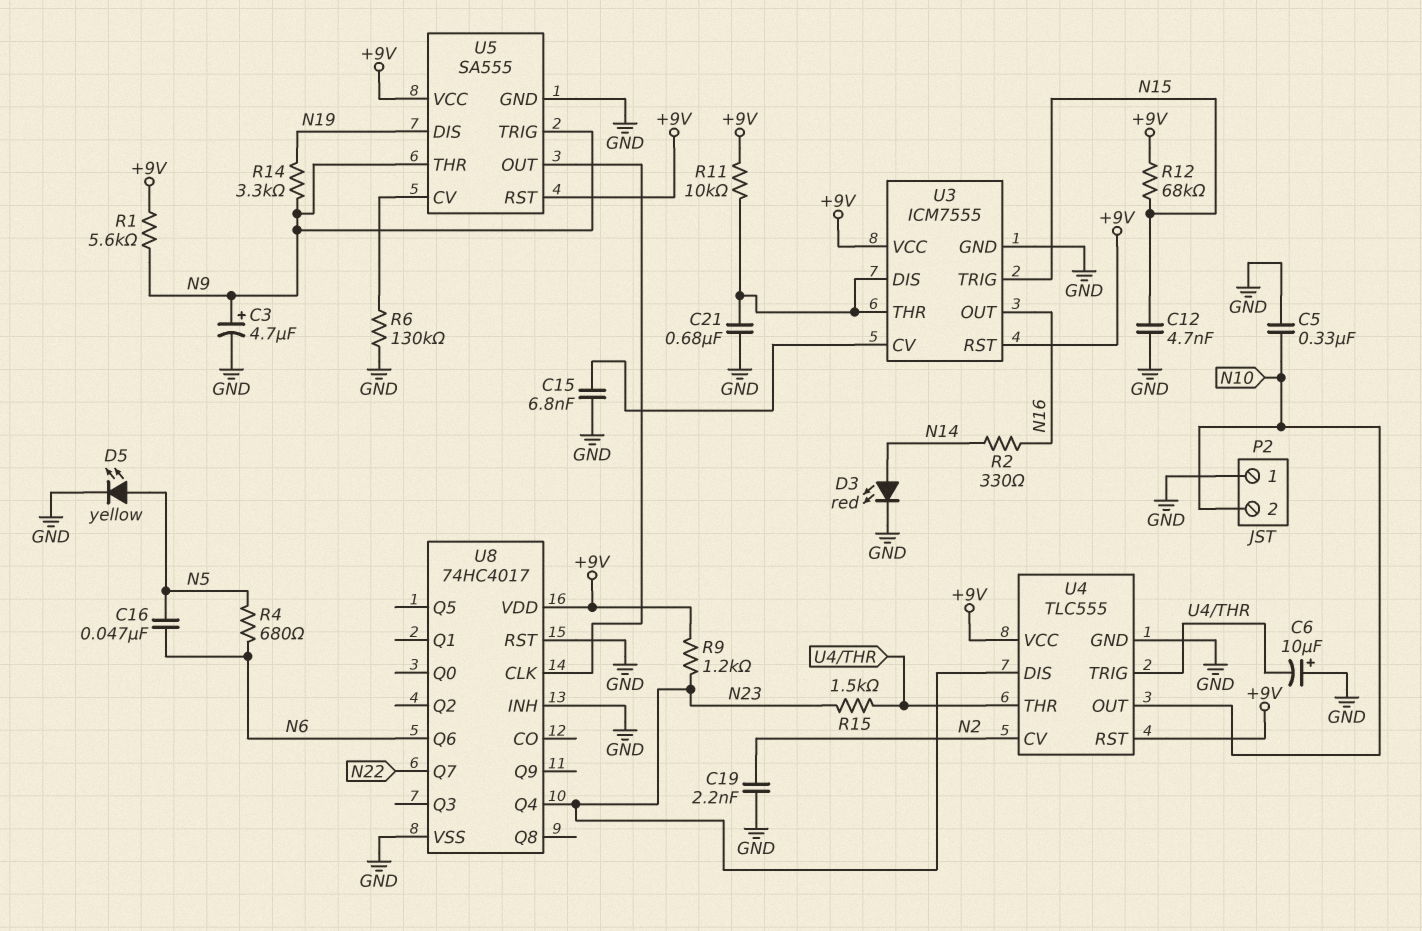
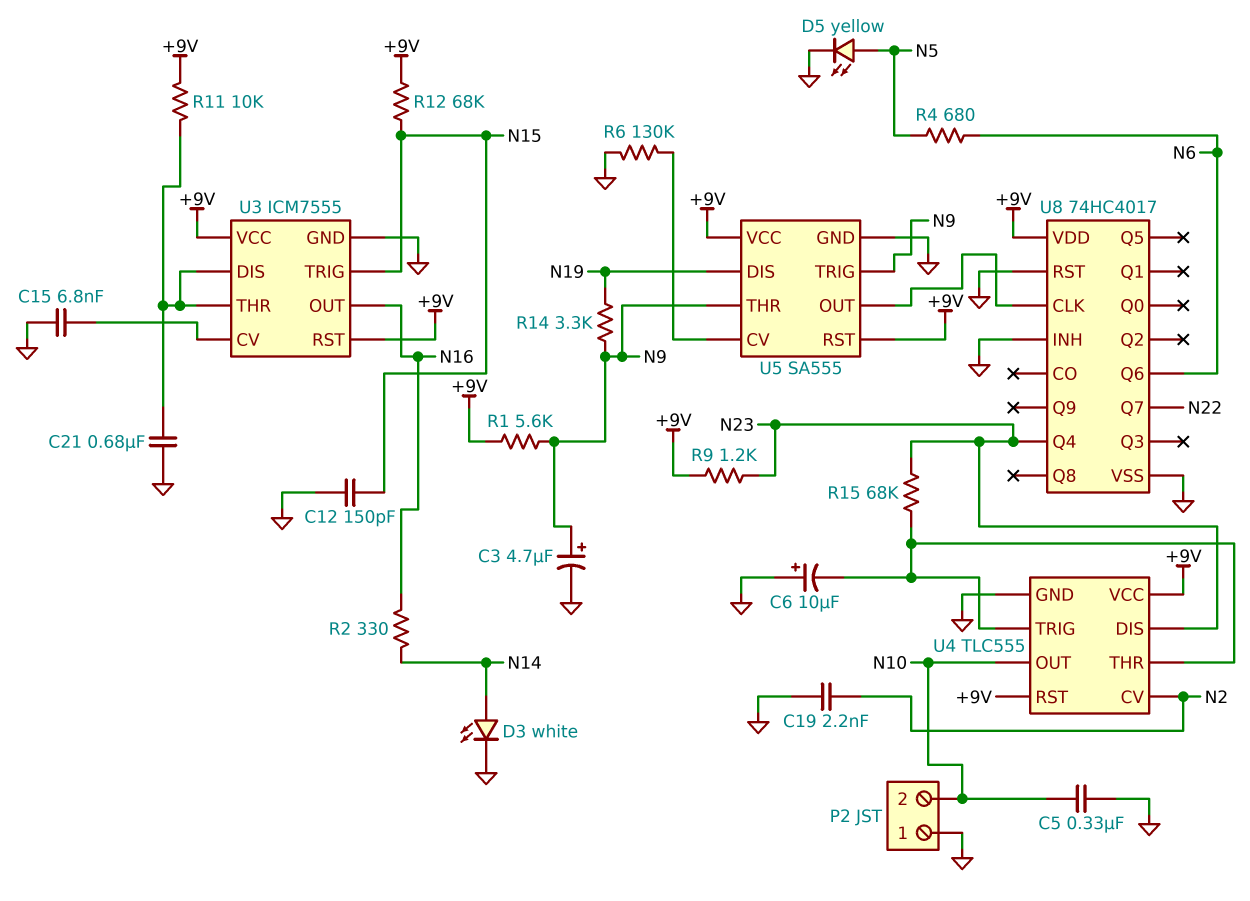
C12: 4.7nF (GND, N15) -> 150pF (GND, N15)
C16: 47nF (N5, N6) -> none
D3: LED red (A N14, K GND) -> LED white (A N14, K GND)
R15: 1.5k (N23, U4/THR) -> 68k (N23, U4/THR)

